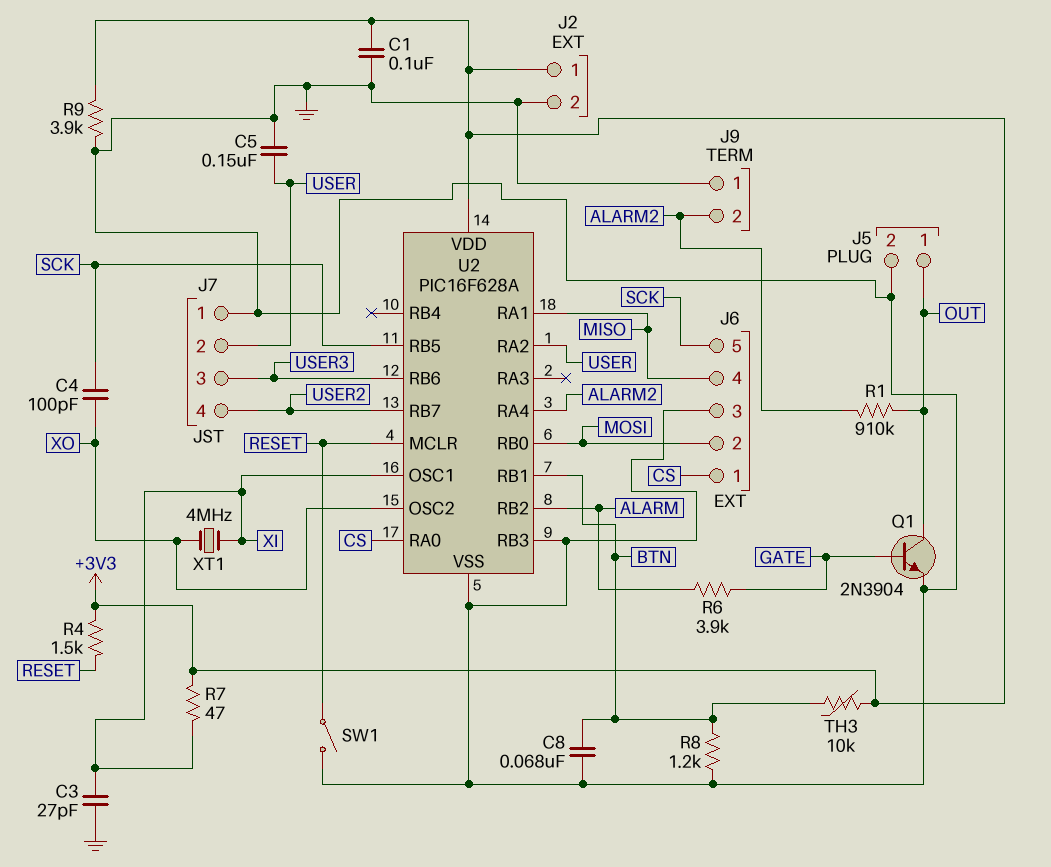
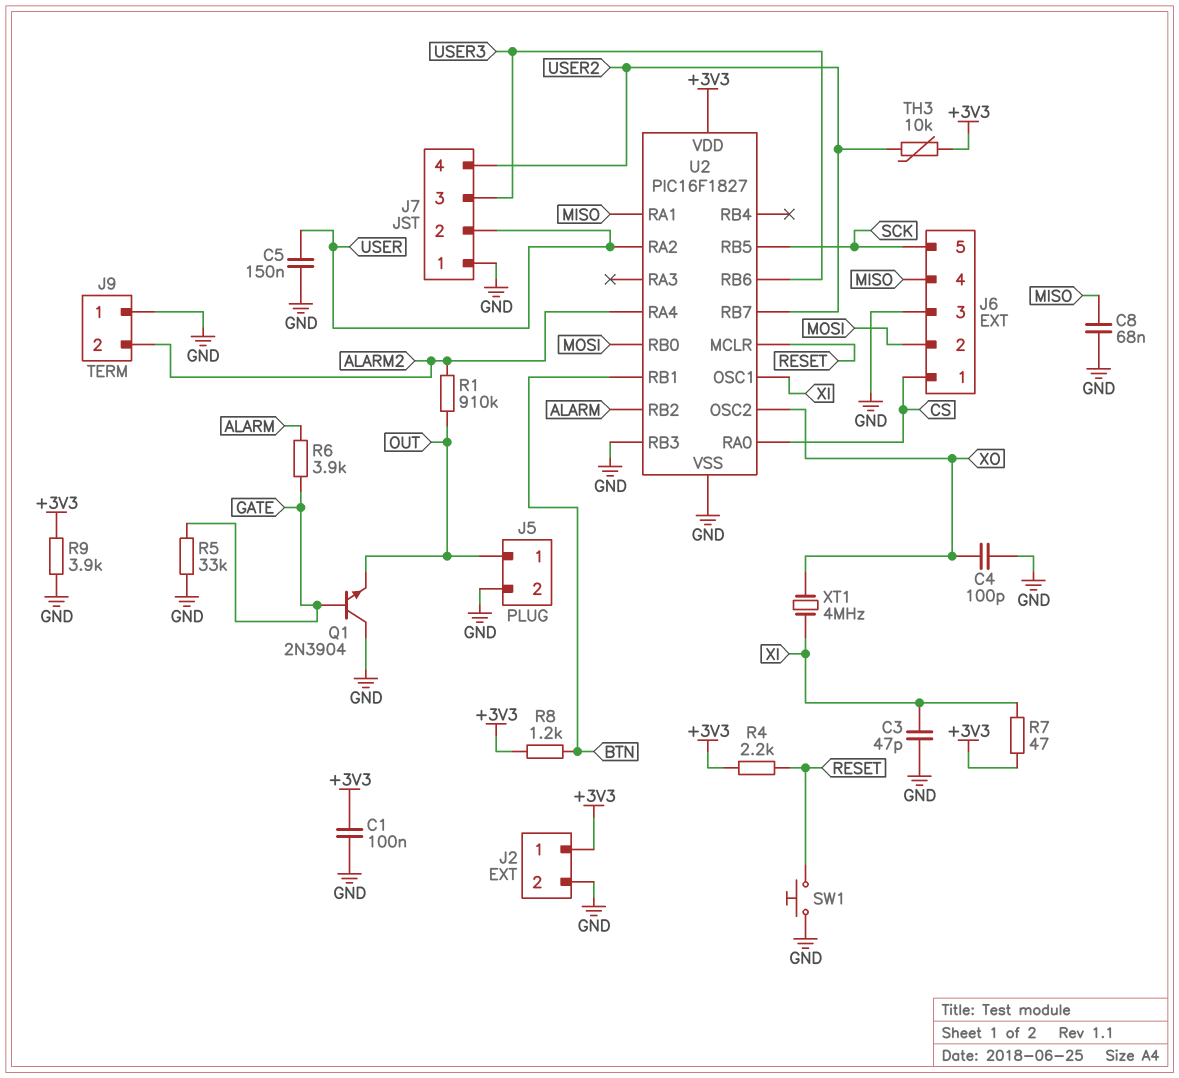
C3: 27pF (GND, XI) -> 47pF (GND, XI)
C4: 100pF (SCK, XO) -> 100pF (GND, XO)
C8: 68nF (BTN, GND) -> 68nF (GND, MISO)
Q1: NPN 2N3904 (B GATE, C OUT, E GND) -> NPN 2N3904 (B GATE, C GND, E OUT)
R4: 1.5k (+3V3, RESET) -> 2.2k (+3V3, RESET)
R5: none -> 33k (GATE, GND)
R8: 1.2k (BTN, GND) -> 1.2k (+3V3, BTN)
SW1: switch (GND, RESET) -> button (GND, RESET)
TH3: 10k (+3V3, BTN) -> 10k (+3V3, USER2)
U2: PIC16F628A -> PIC16F1827

